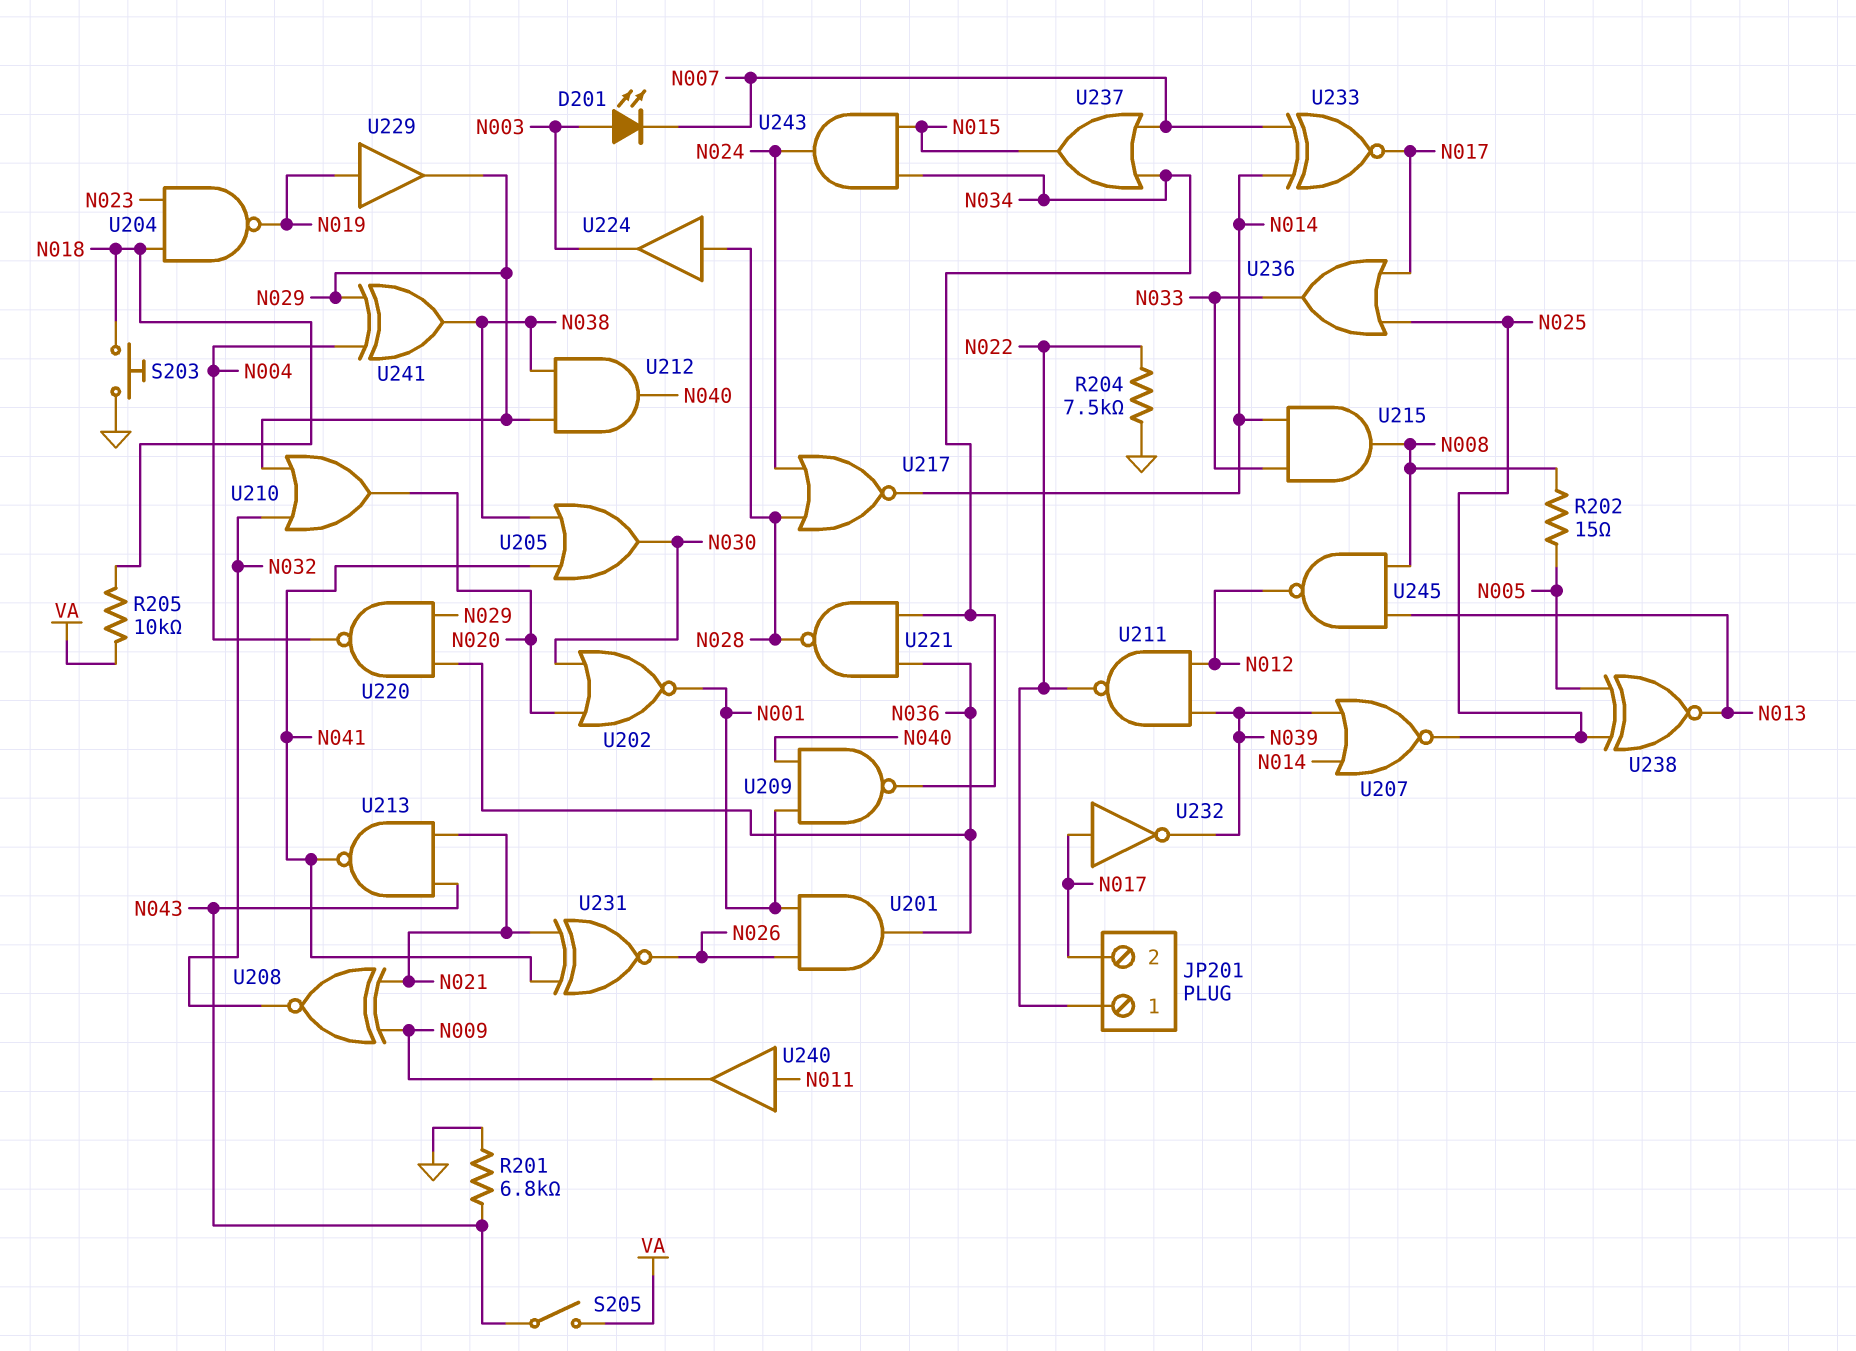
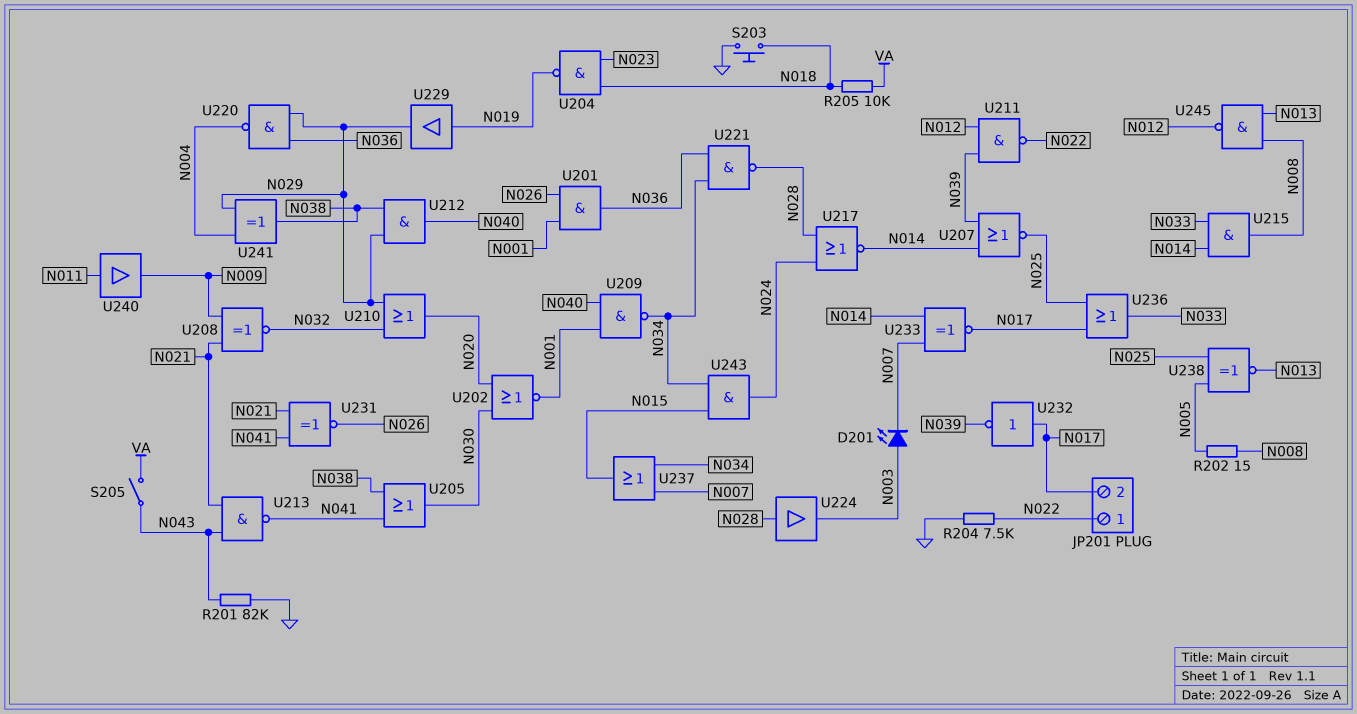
R201: 6.8k (GND, N043) -> 82k (GND, N043)

